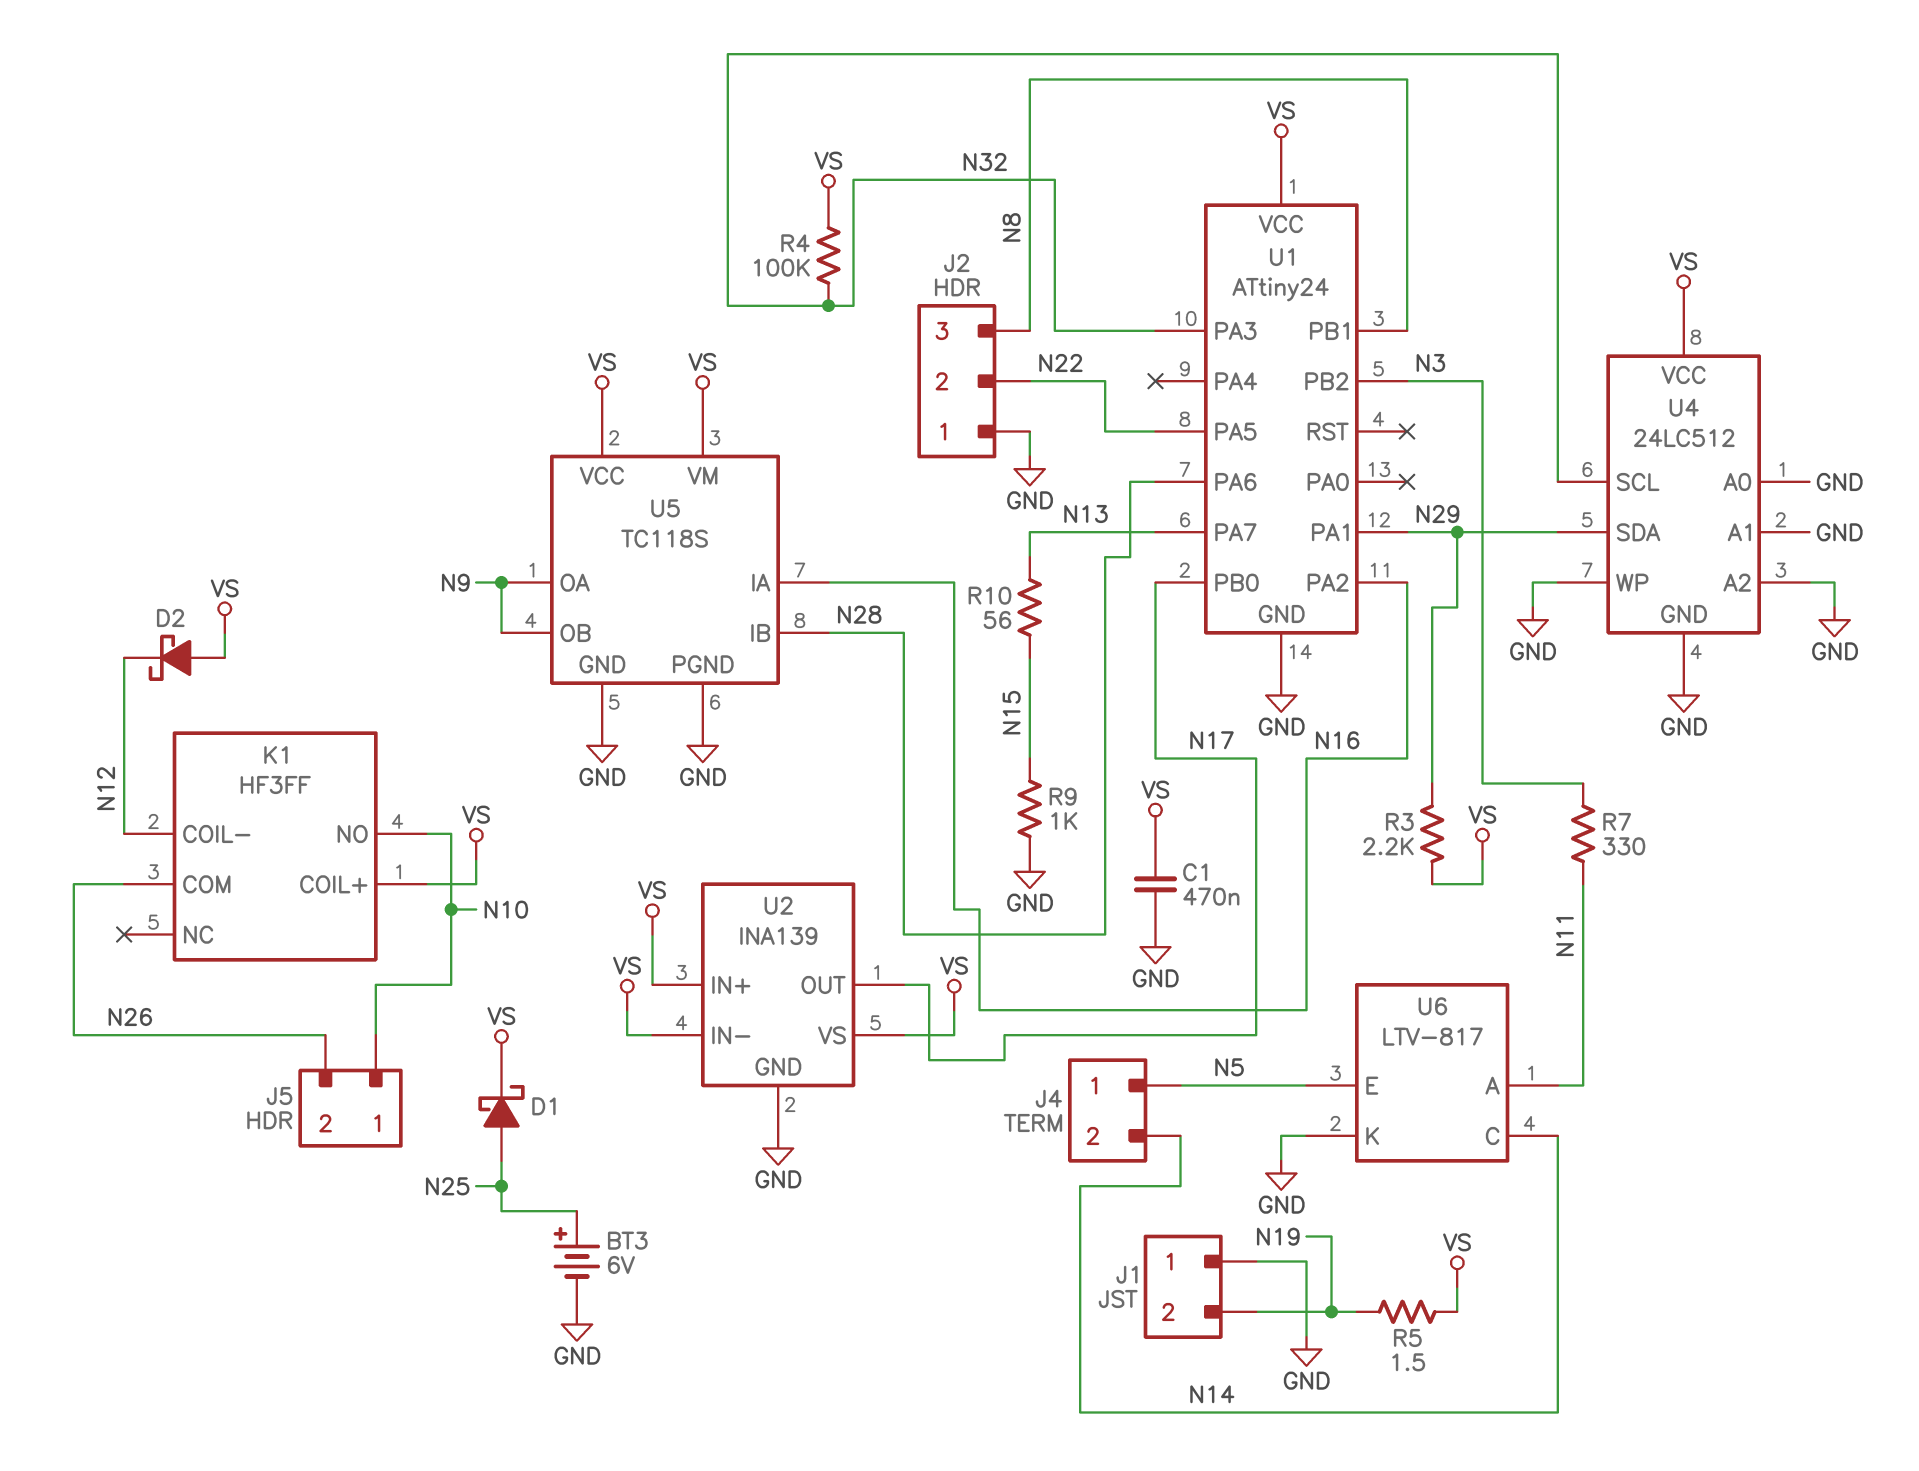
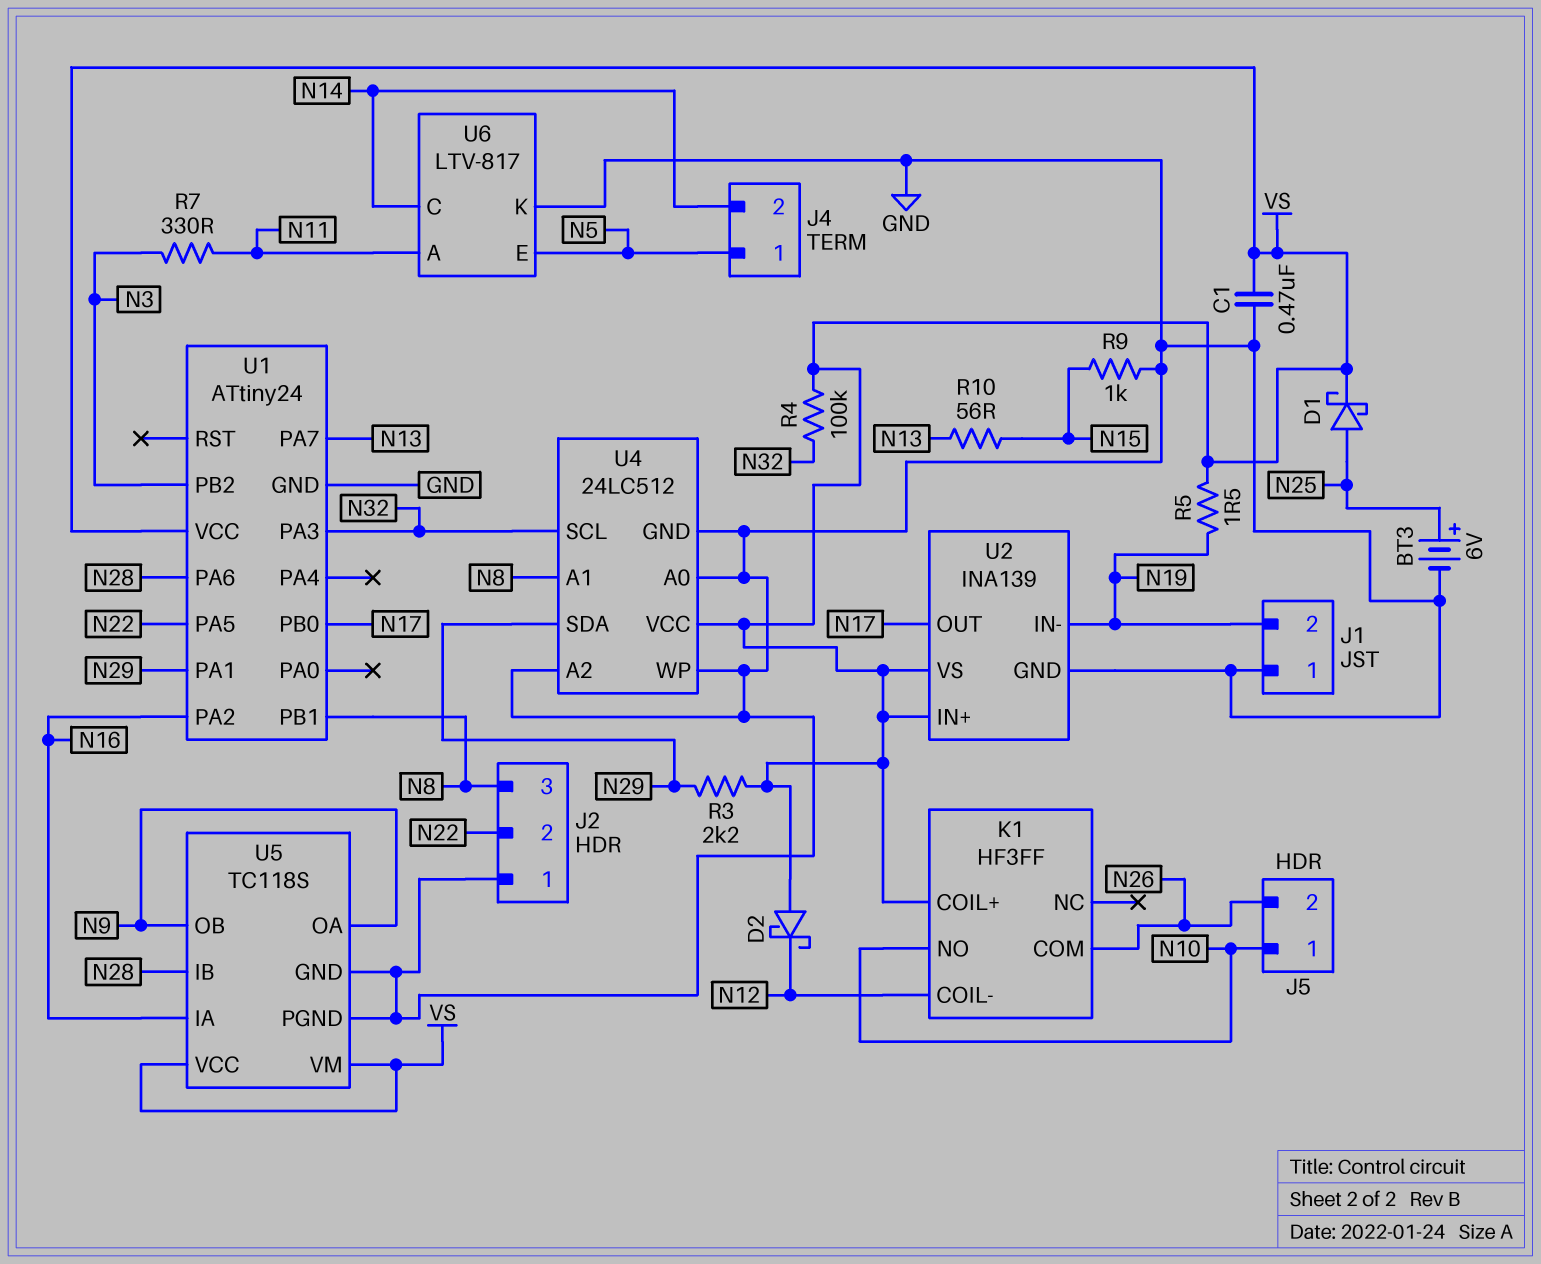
U2 pin IN-: VS -> N19
U4 pin A1: GND -> N8

